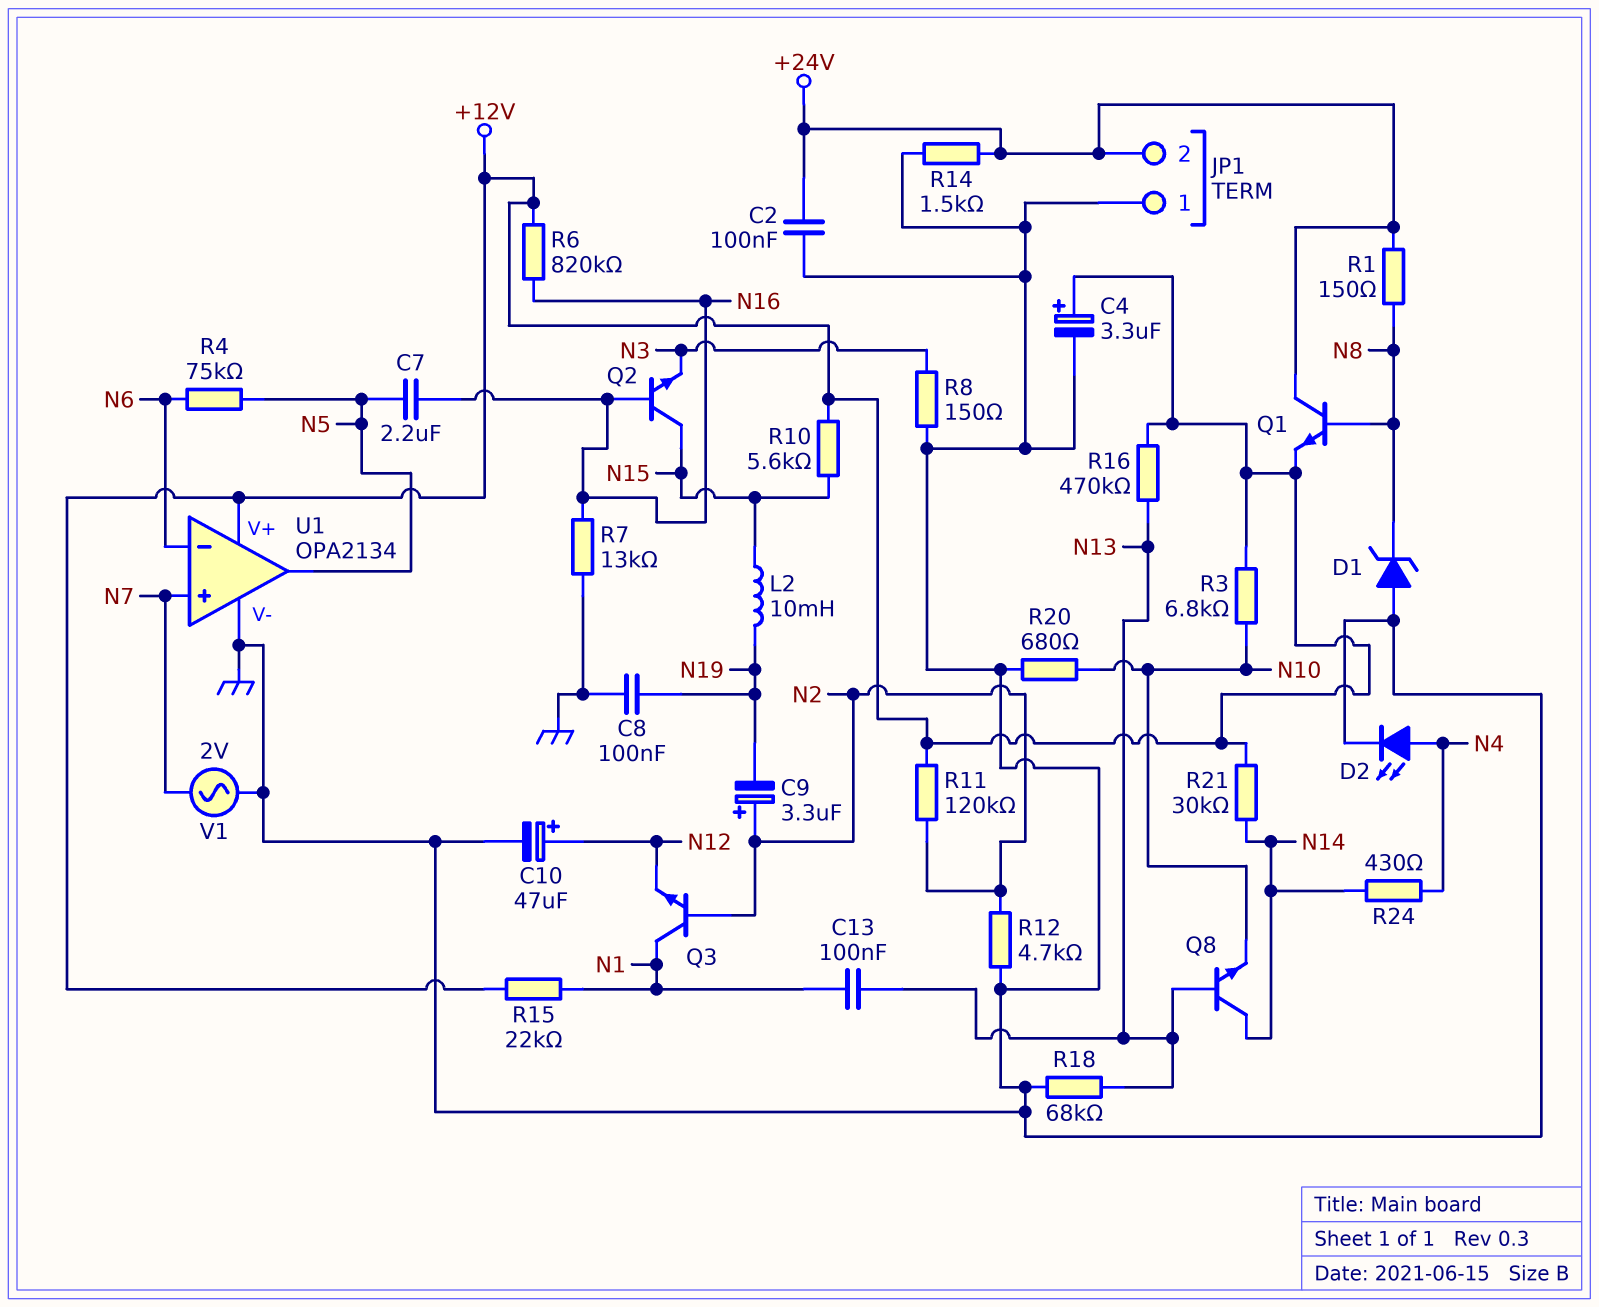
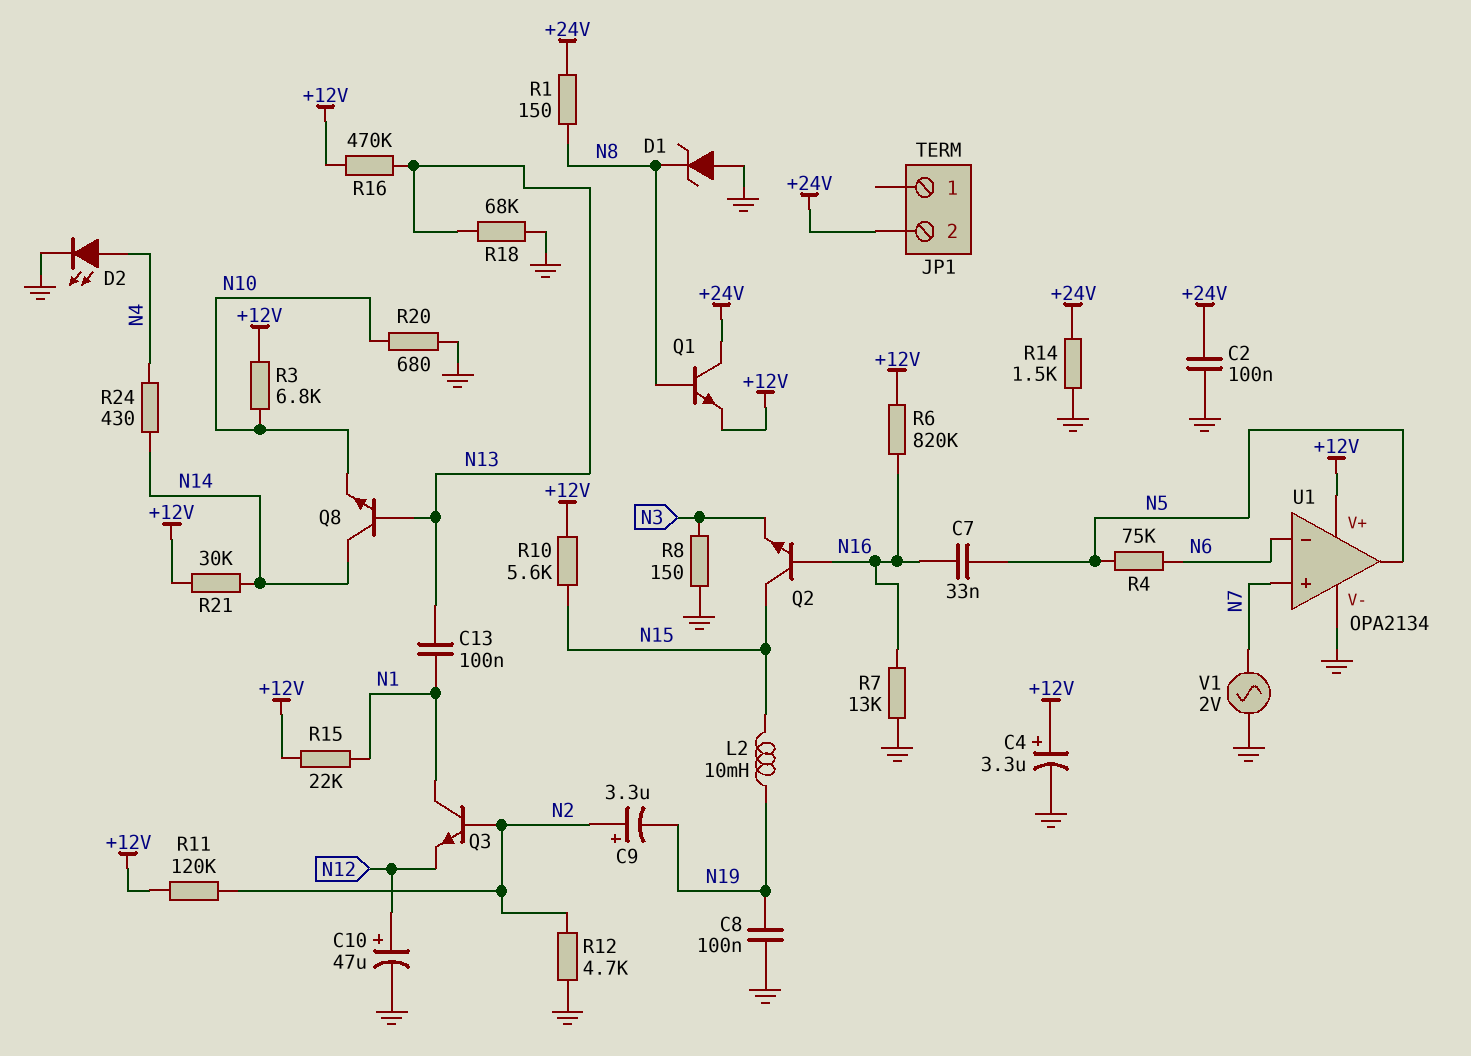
C7: 2.2uF (N5, N16) -> 33nF (N5, N16)
JP1 pin 1: GND -> none

